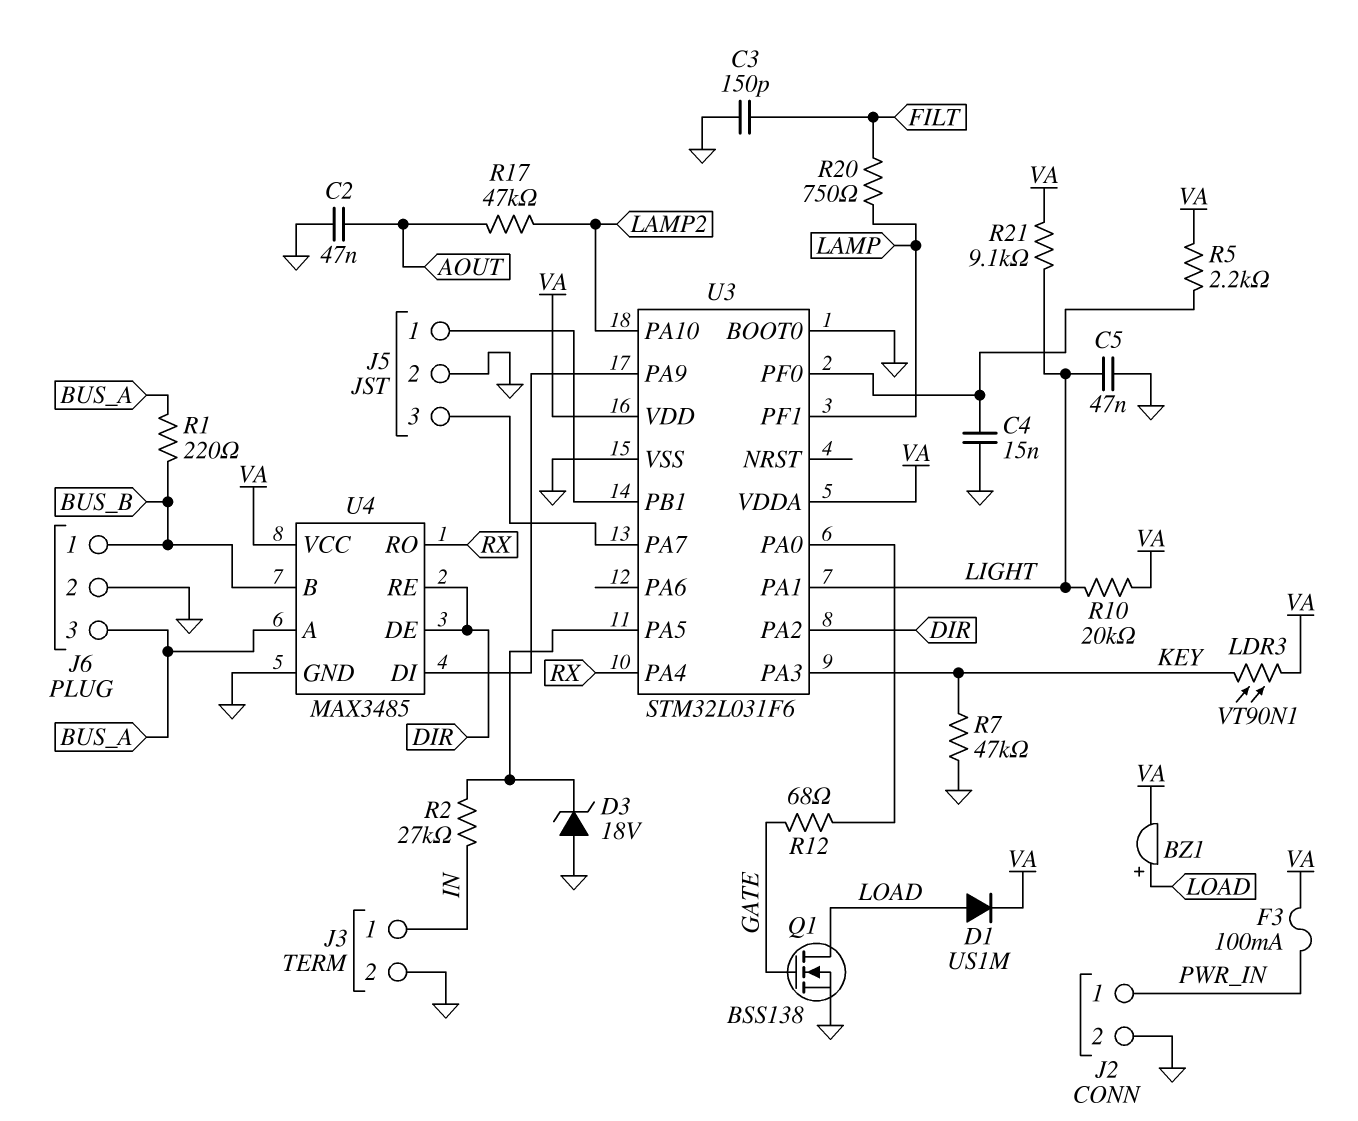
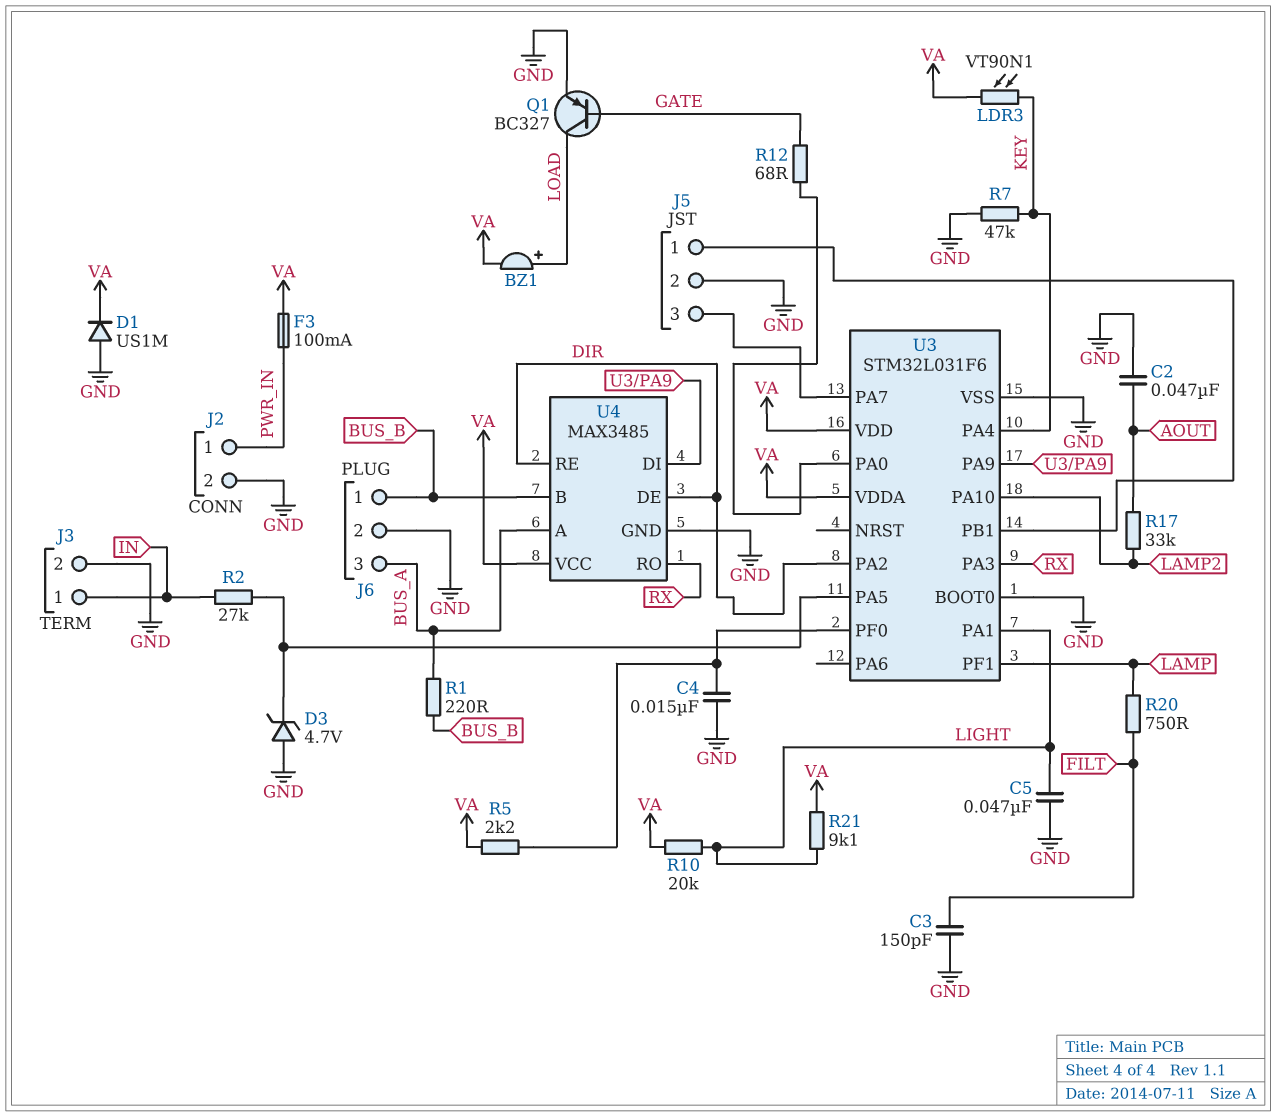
D1: diode US1M (A LOAD, K VA) -> diode US1M (A GND, K VA)
D3: zener 18V (A GND, K U3/PA5) -> zener 4.7V (A GND, K U3/PA5)
Q1: NMOS BSS138 (G GATE, D LOAD, S GND) -> PNP BC327 (B GATE, C LOAD, E GND)
R17: 47k (AOUT, LAMP2) -> 33k (AOUT, LAMP2)
U3 pin PA3: KEY -> RX
U3 pin PA4: RX -> KEY

